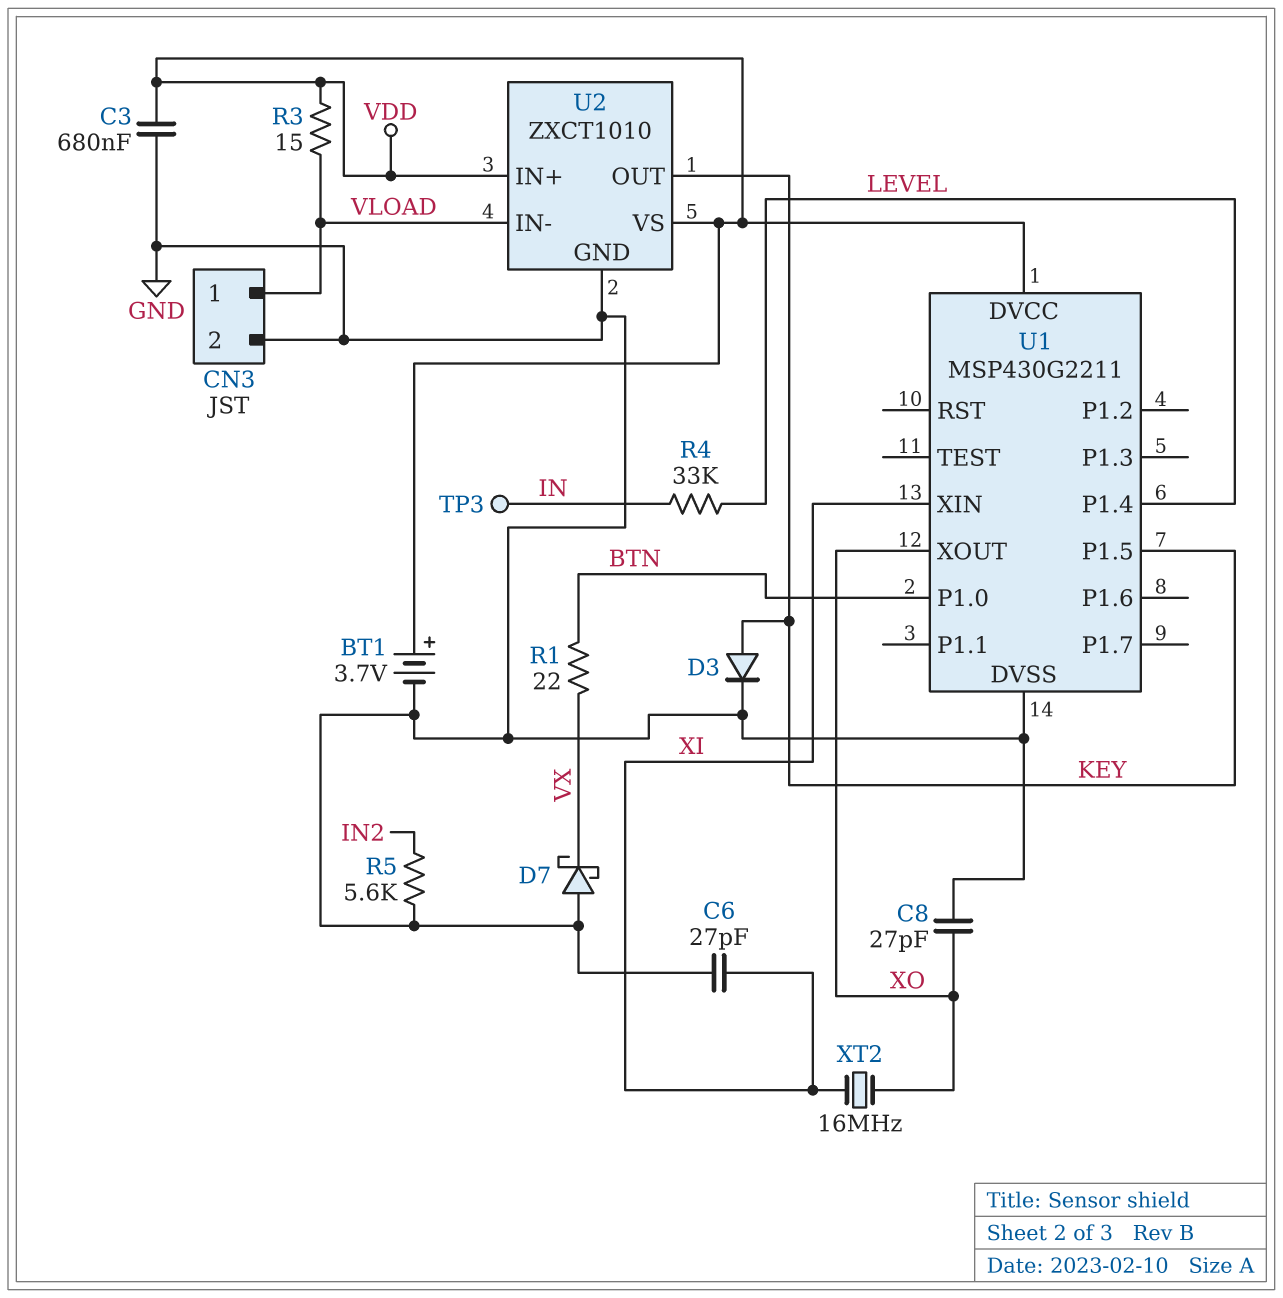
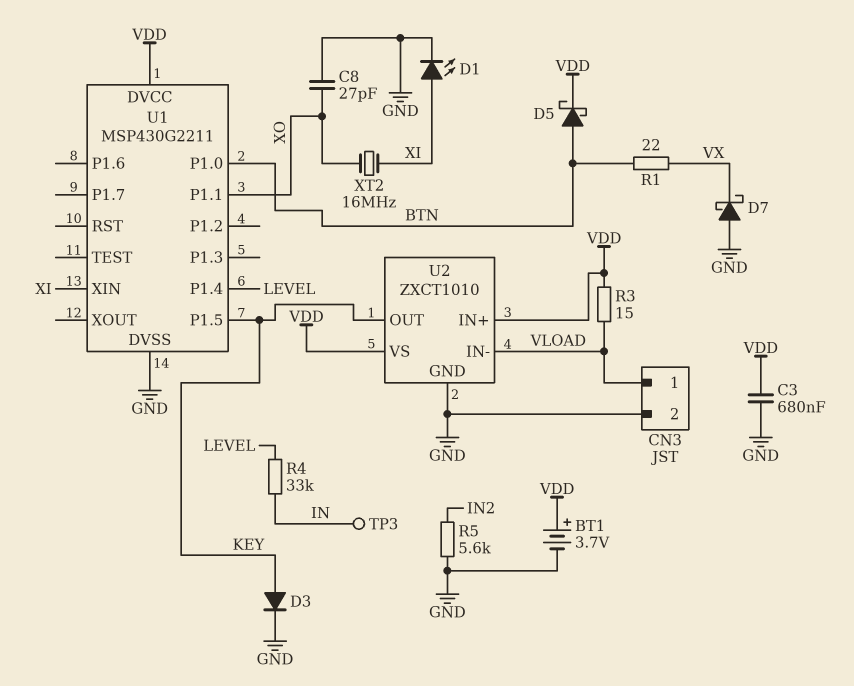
C6: 27pF (GND, XI) -> none
D1: none -> LED (A XI, K GND)
D5: none -> schottky (A BTN, K VDD)
U1 pin P1.1: none -> XO
U1 pin XOUT: XO -> none

